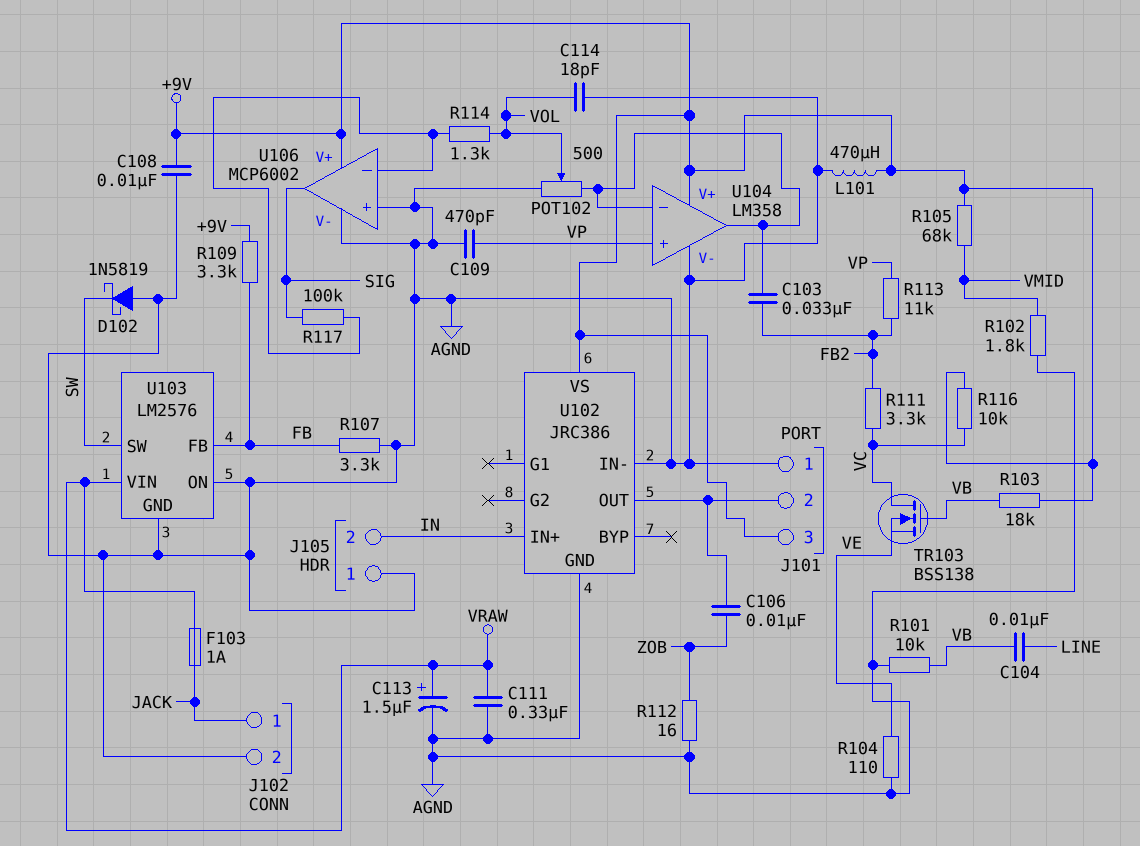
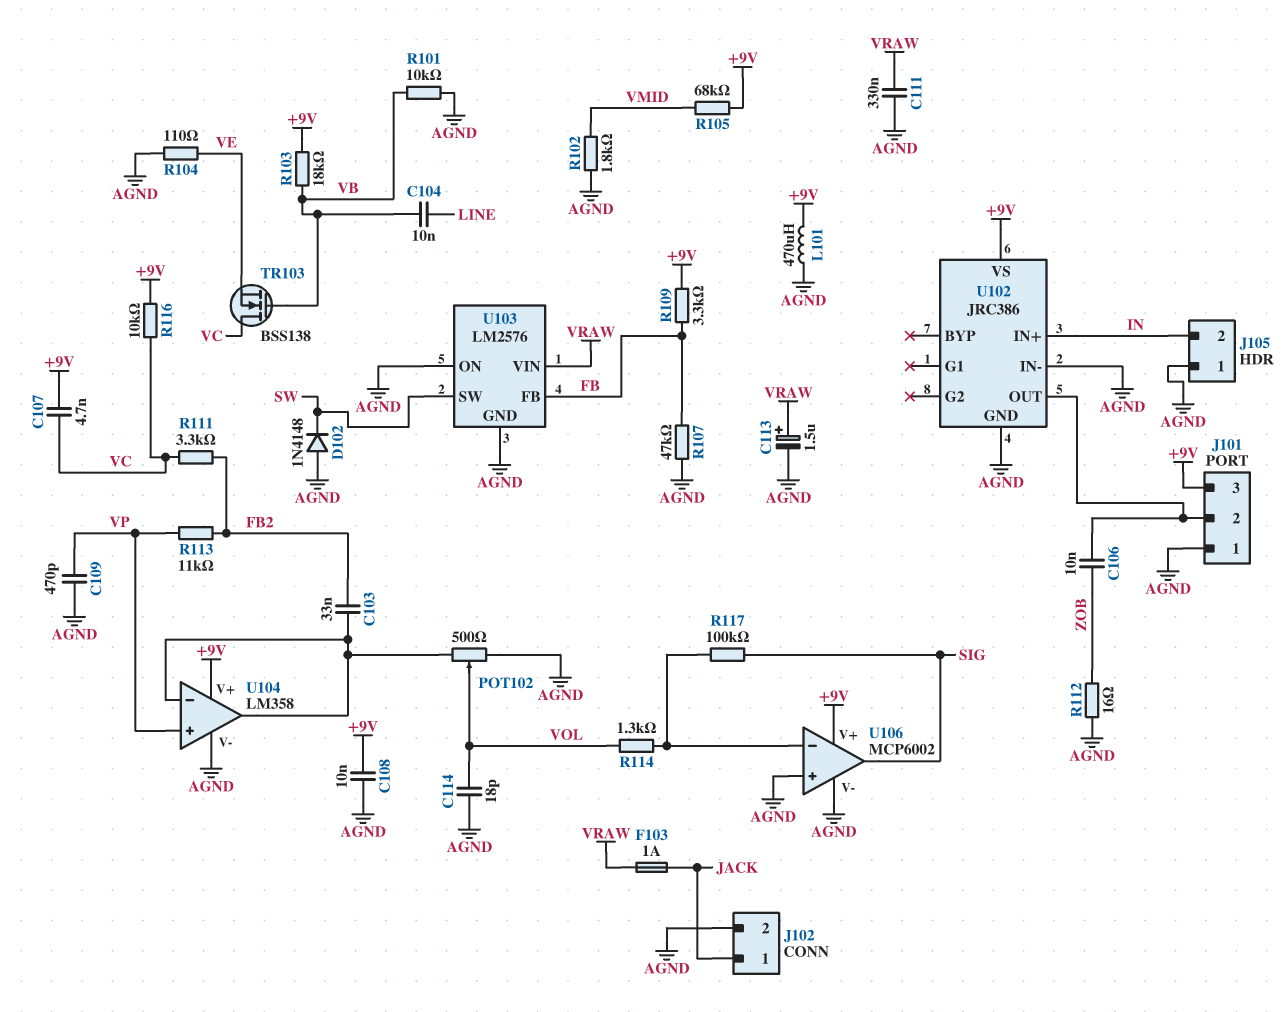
C107: none -> 4.7nF (+9V, VC)
D102: schottky 1N5819 (A AGND, K SW) -> diode 1N4148 (A AGND, K SW)
R107: 3.3k (AGND, FB) -> 47k (AGND, FB)

